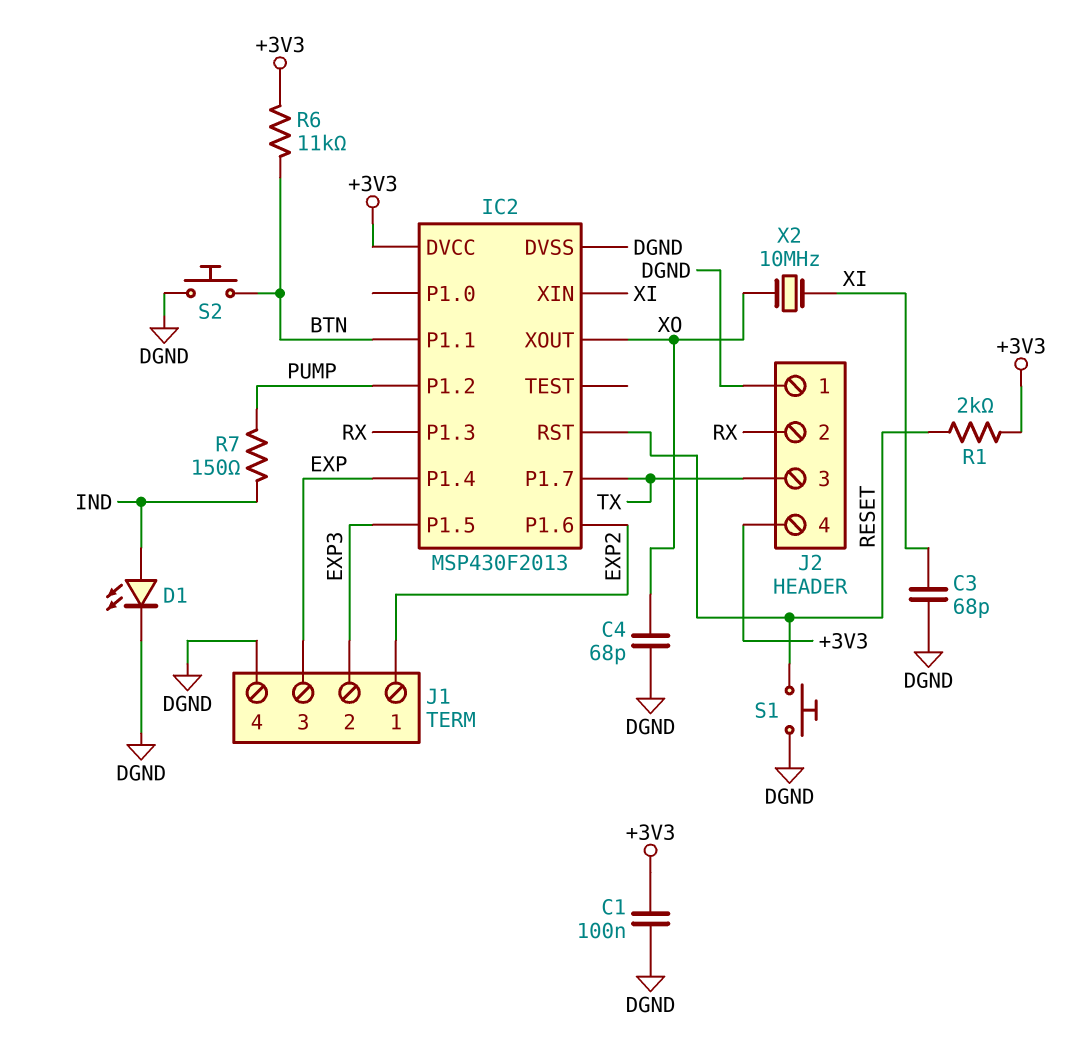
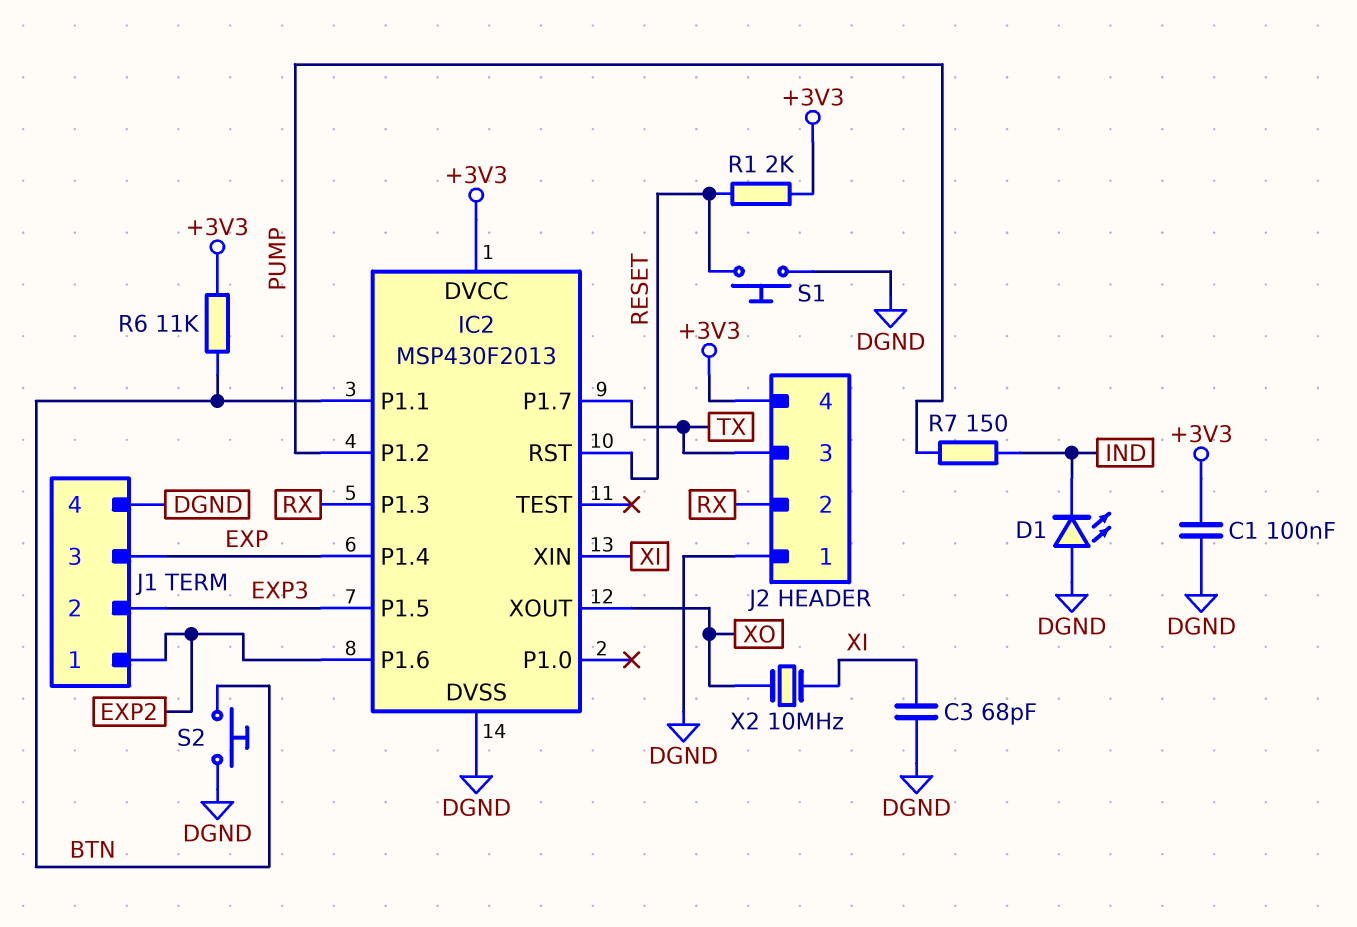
C4: 68pF (DGND, XO) -> none
D1: LED (A IND, K DGND) -> LED (A DGND, K IND)

